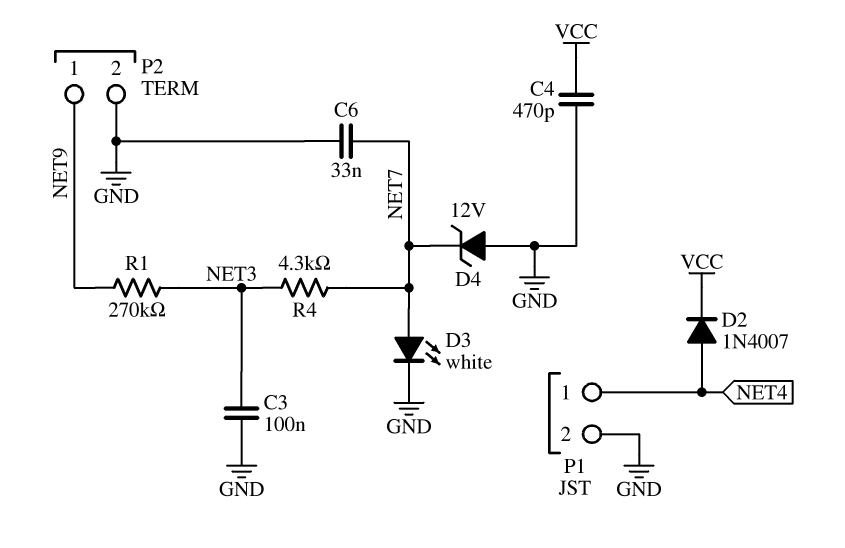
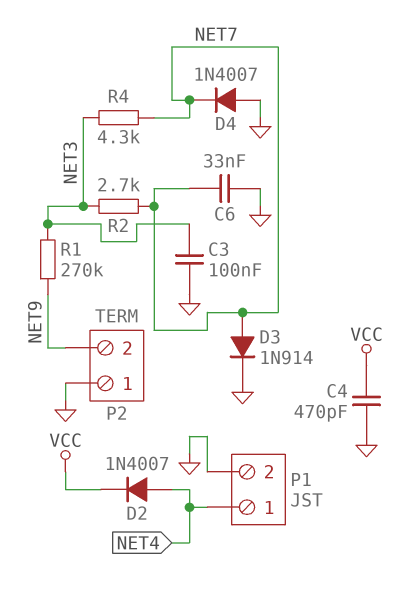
D3: LED white (A NET7, K GND) -> diode 1N914 (A NET7, K GND)
D4: zener 12V (A GND, K NET7) -> diode 1N4007 (A GND, K NET7)
P2 pin 1: NET9 -> GND
P2 pin 2: GND -> NET9
R2: none -> 2.7k (NET3, NET7)

